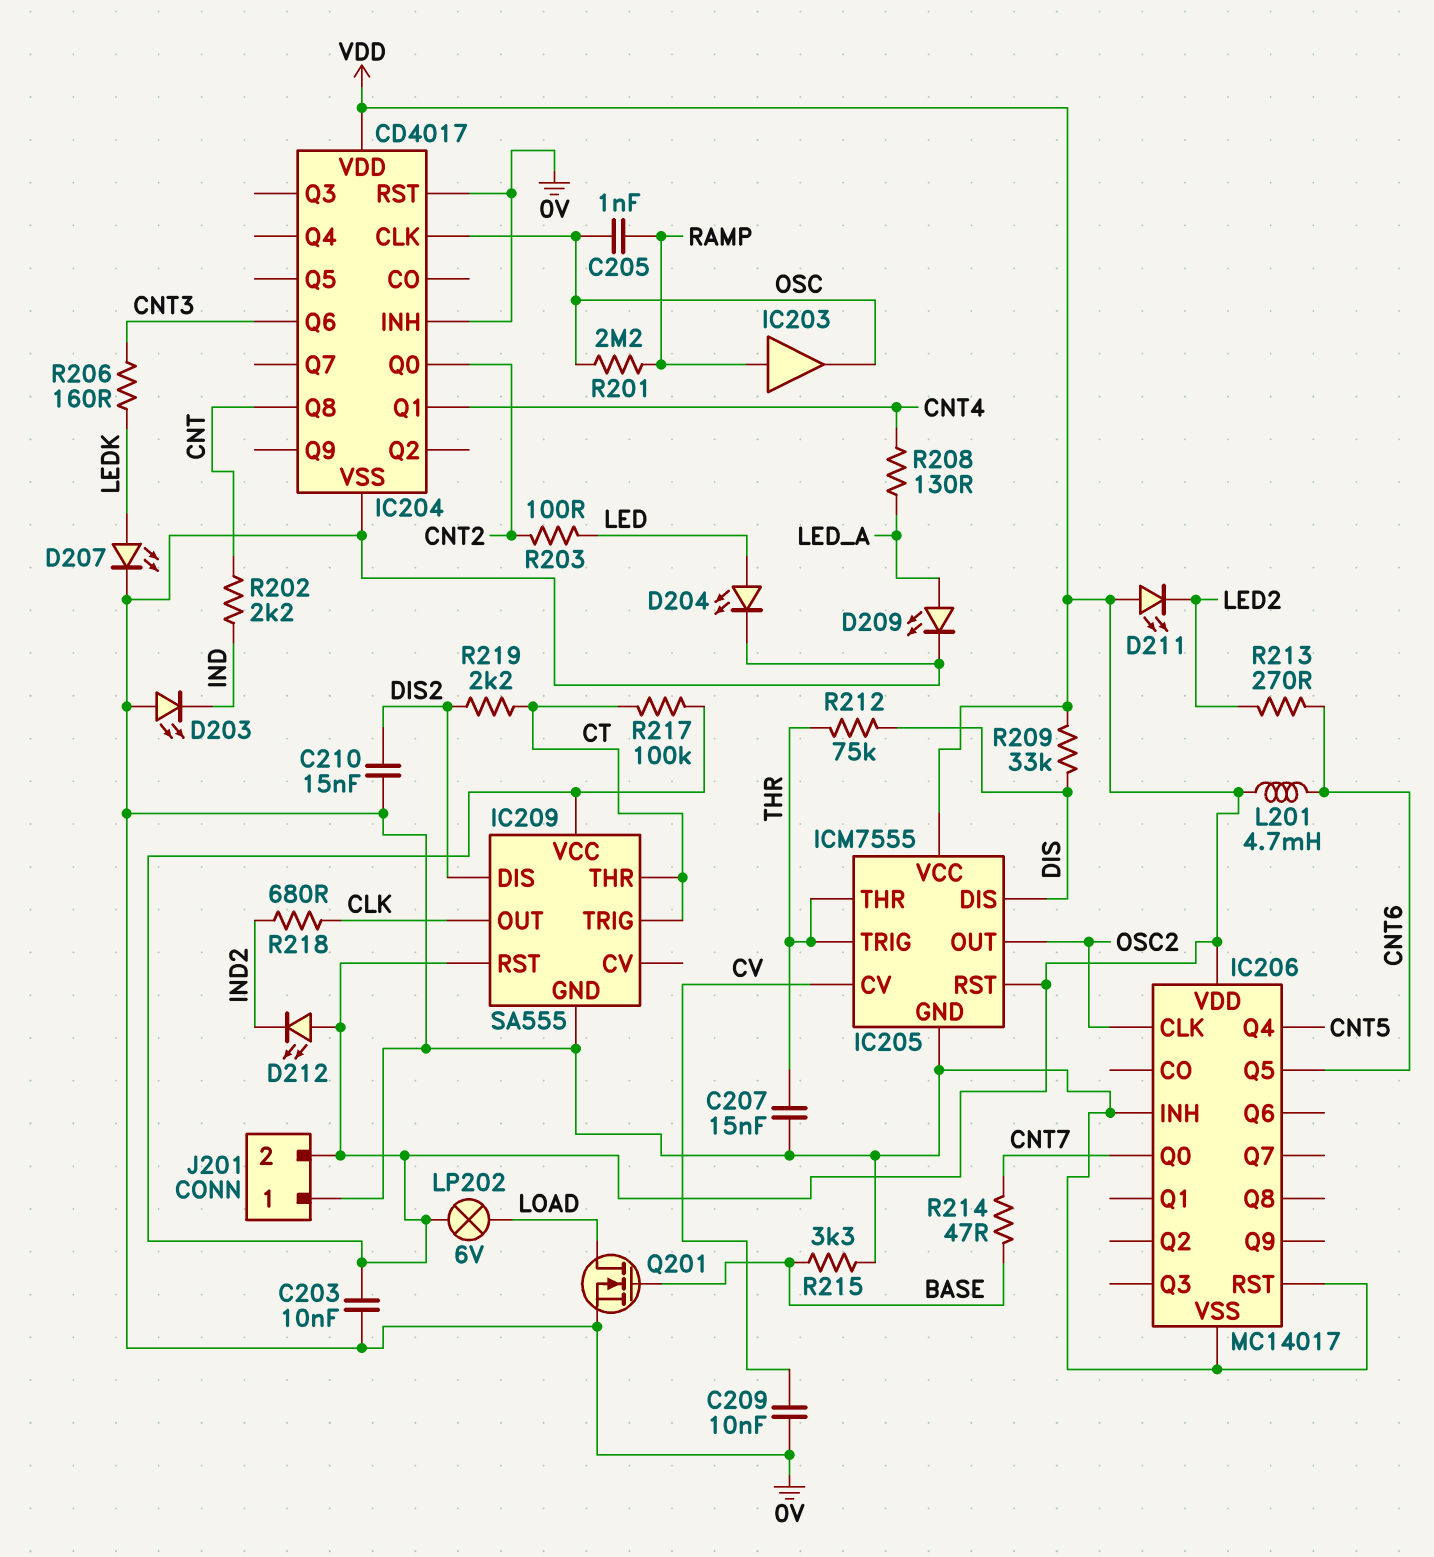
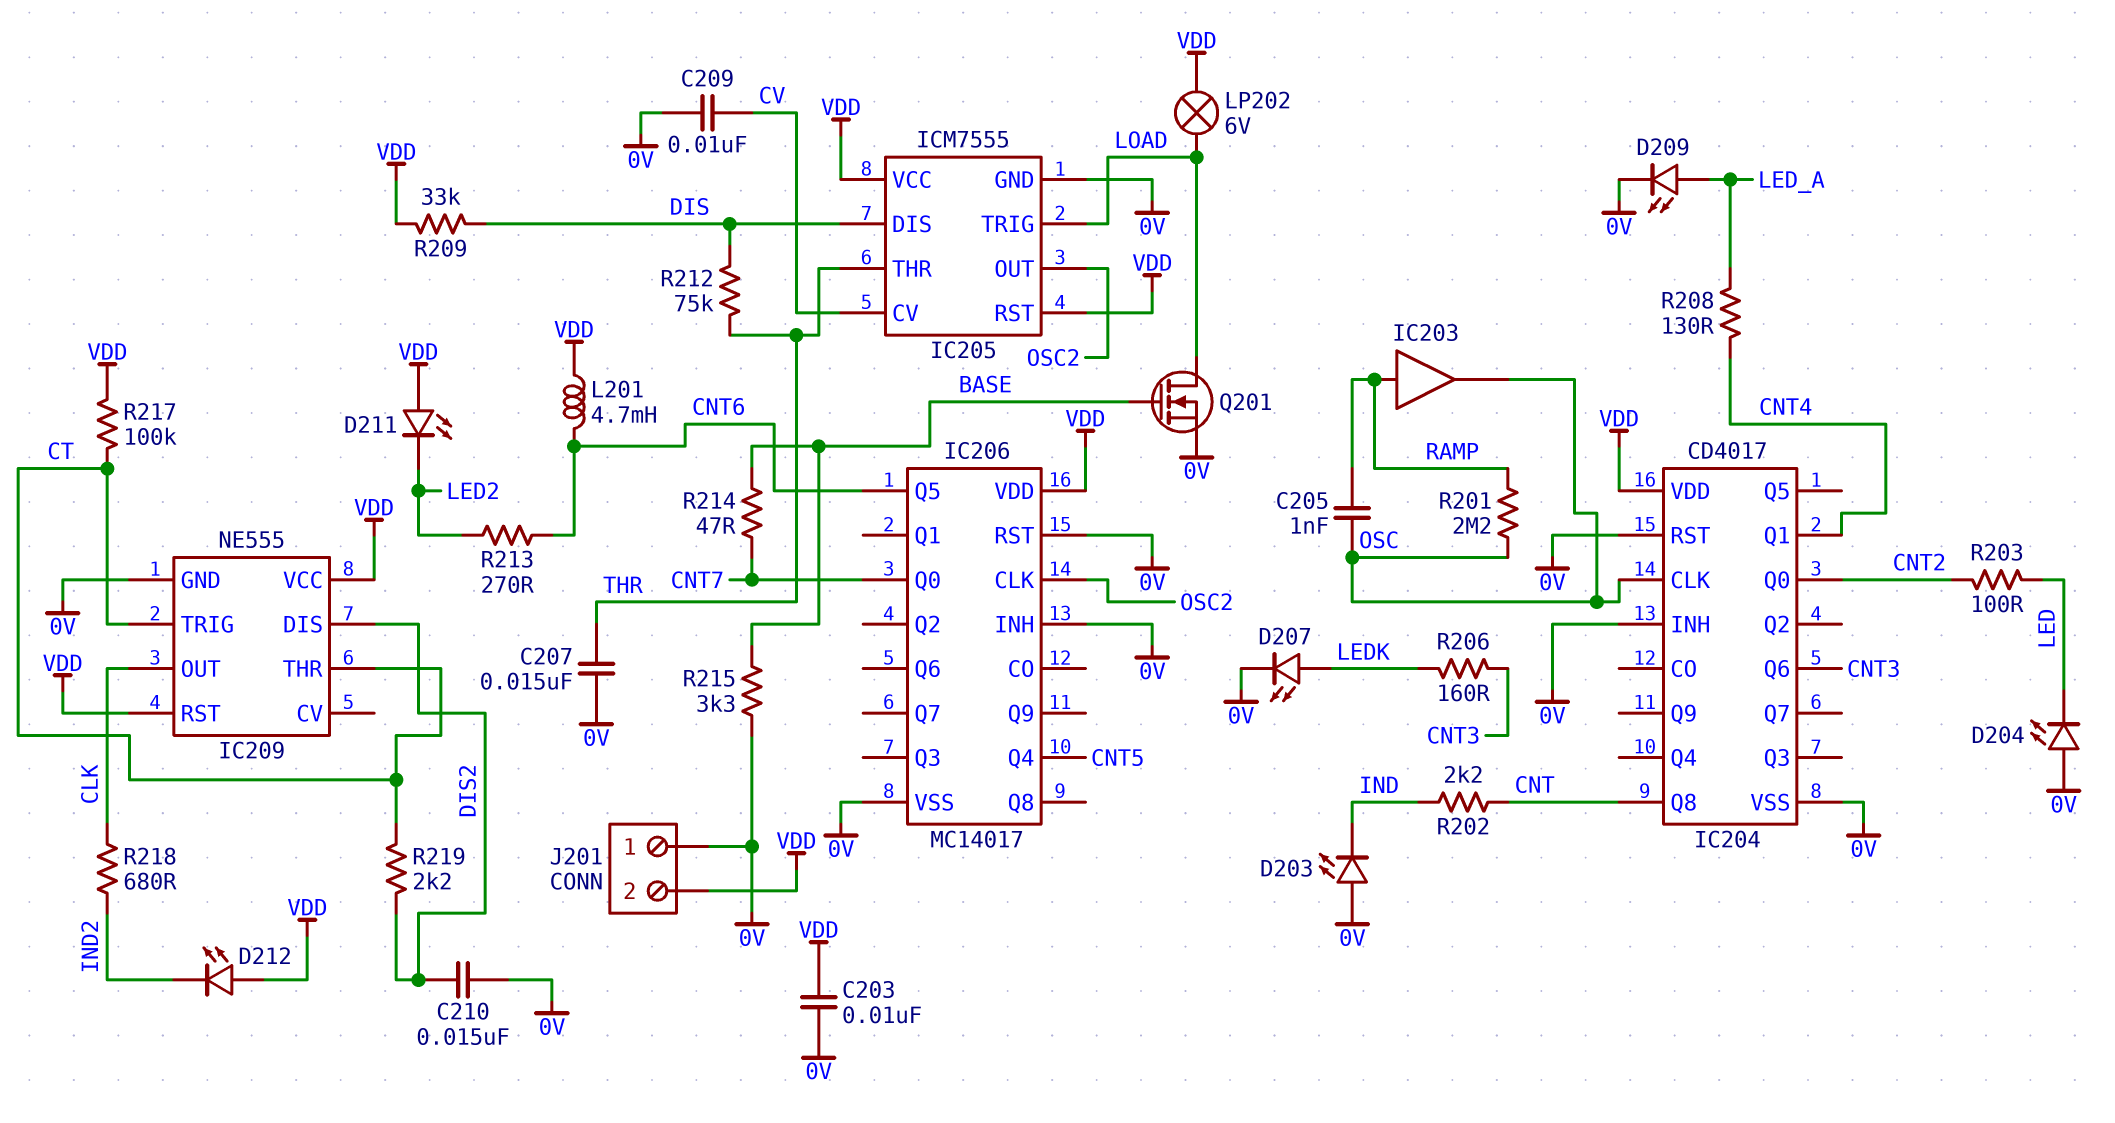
D204: LED (A LED, K 0V) -> LED (A 0V, K LED)
IC205 pin TRIG: THR -> LOAD
IC209: SA555 -> NE555

